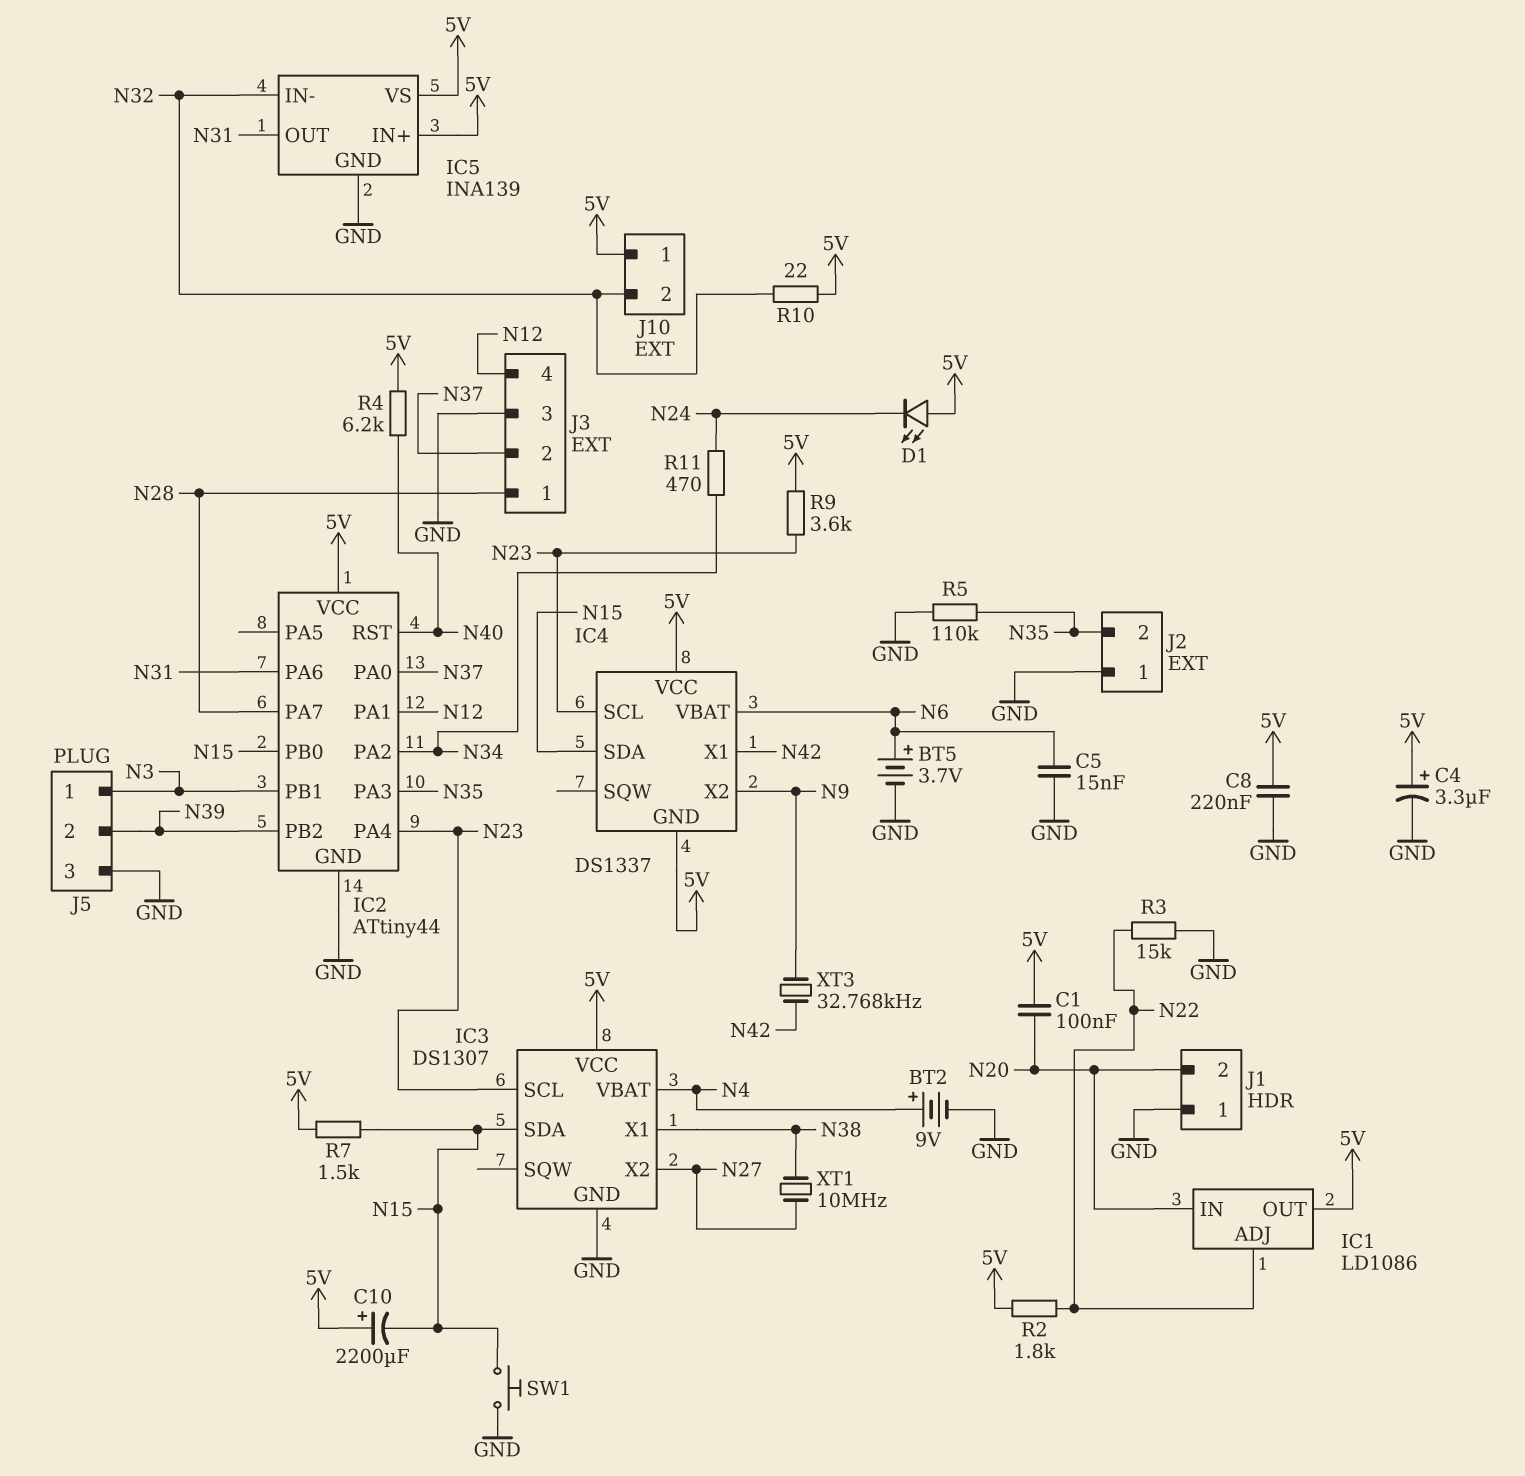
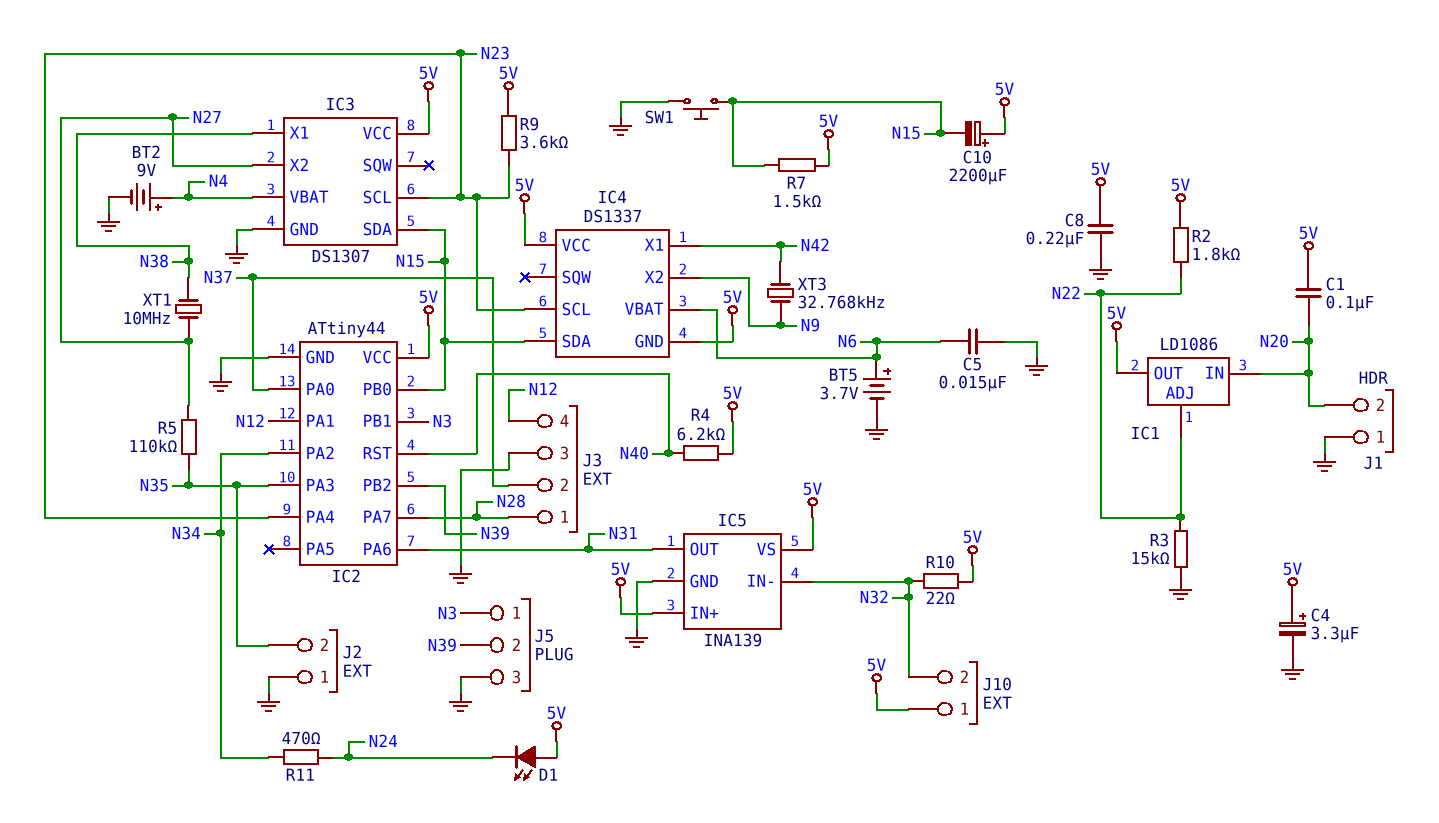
R5: 110k (GND, N35) -> 110k (N27, N35)

